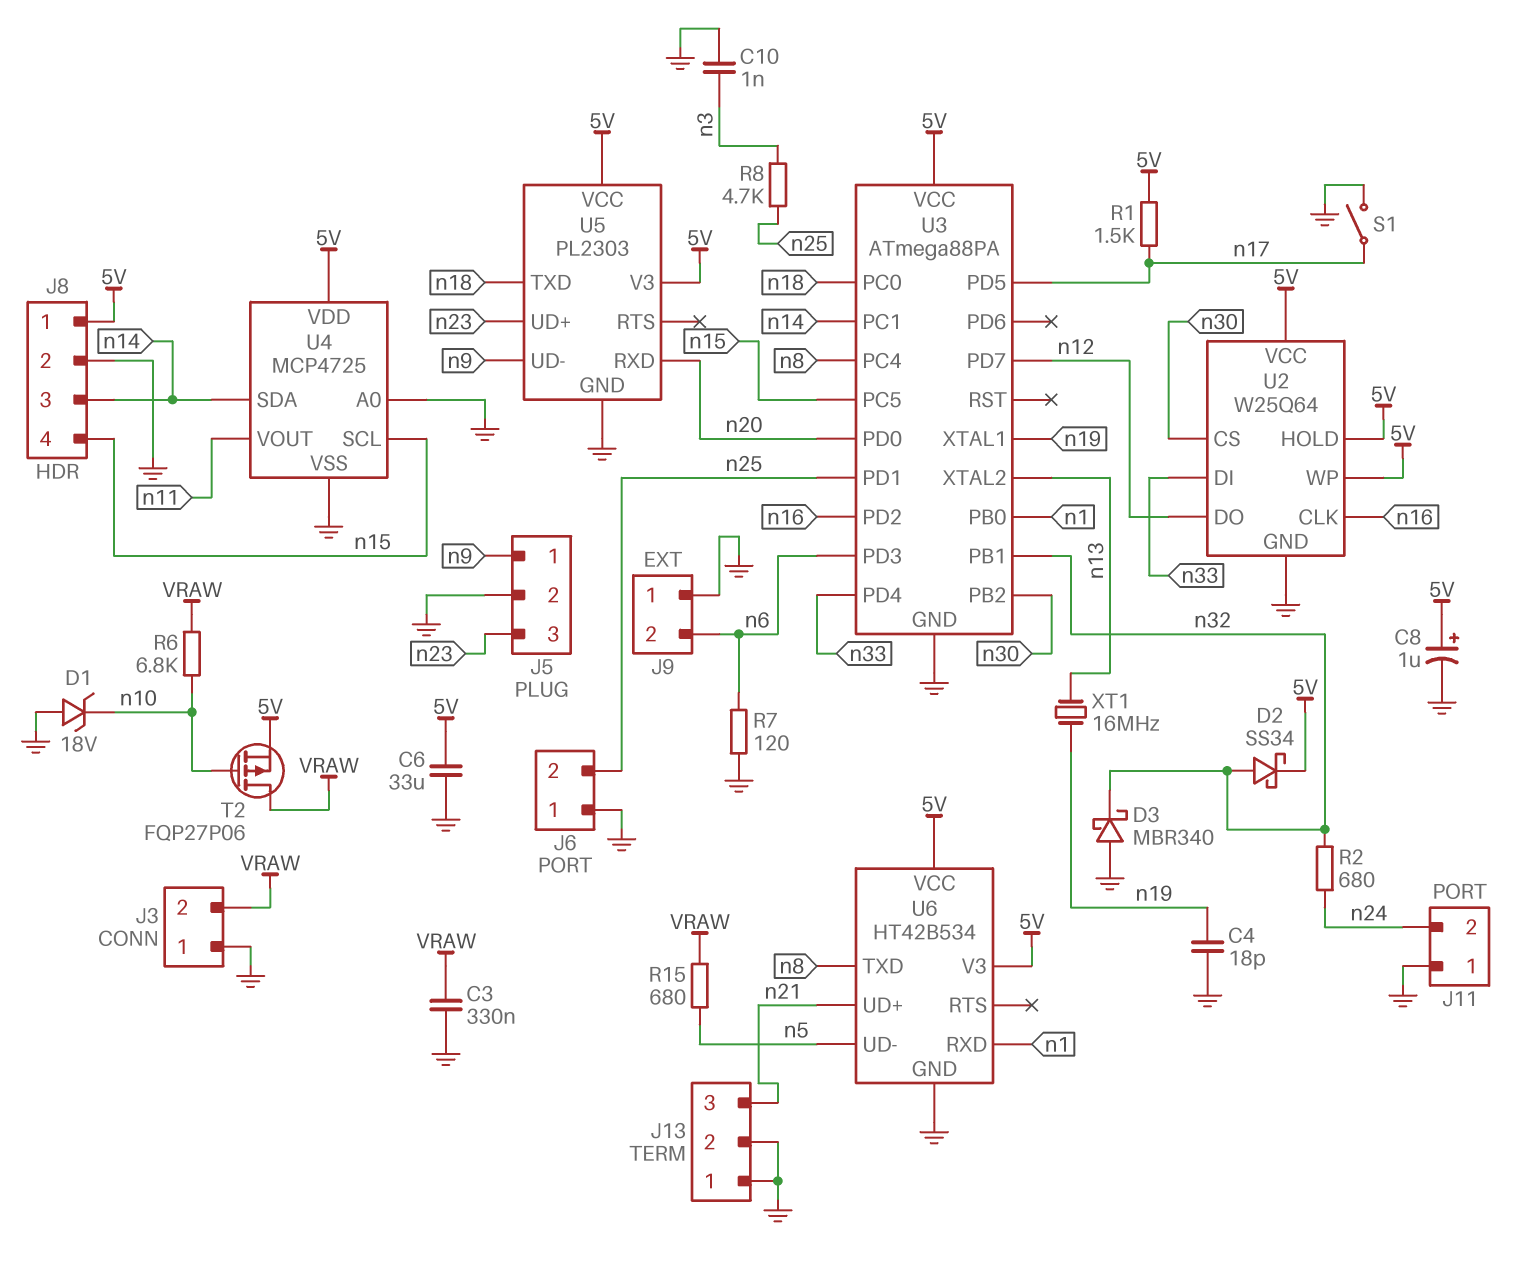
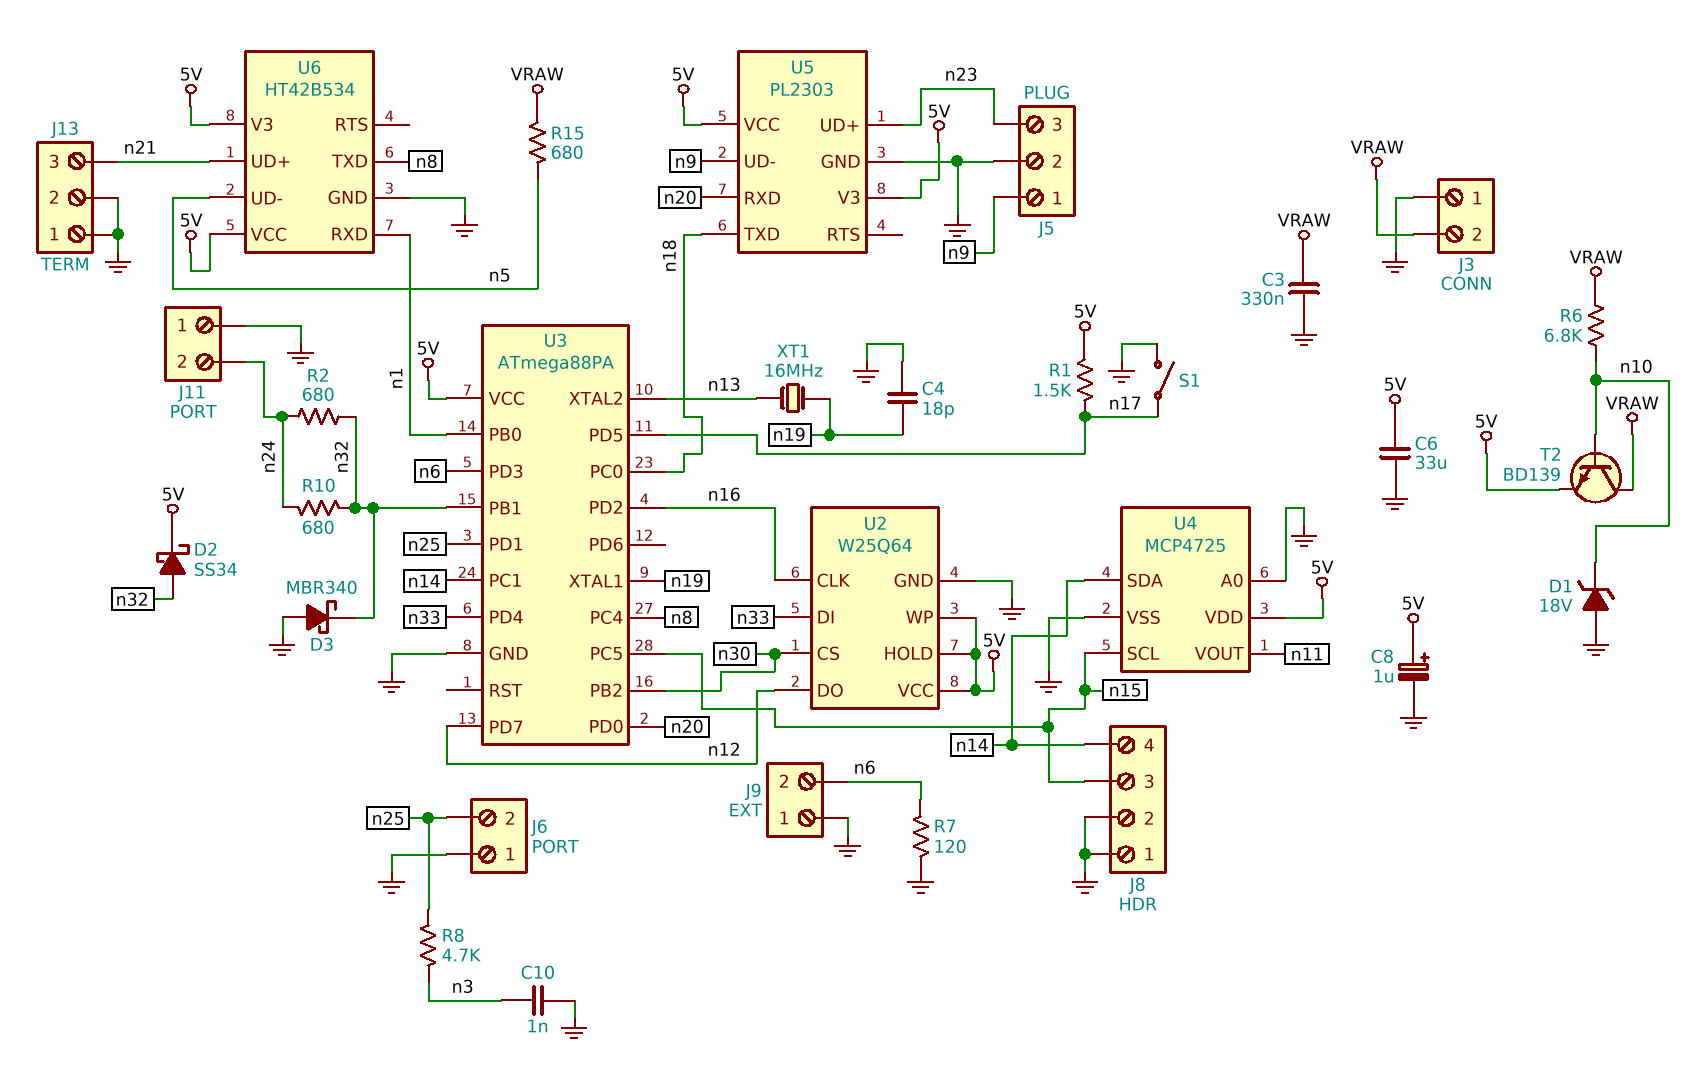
J8 pin 1: 5V -> GND
J8 pin 3: n14 -> n15
J8 pin 4: n15 -> n14
R10: none -> 680 (n24, n32)
T2: PMOS FQP27P06 (G n10, D VRAW, S 5V) -> NPN BD139 (B n10, C VRAW, E 5V)

